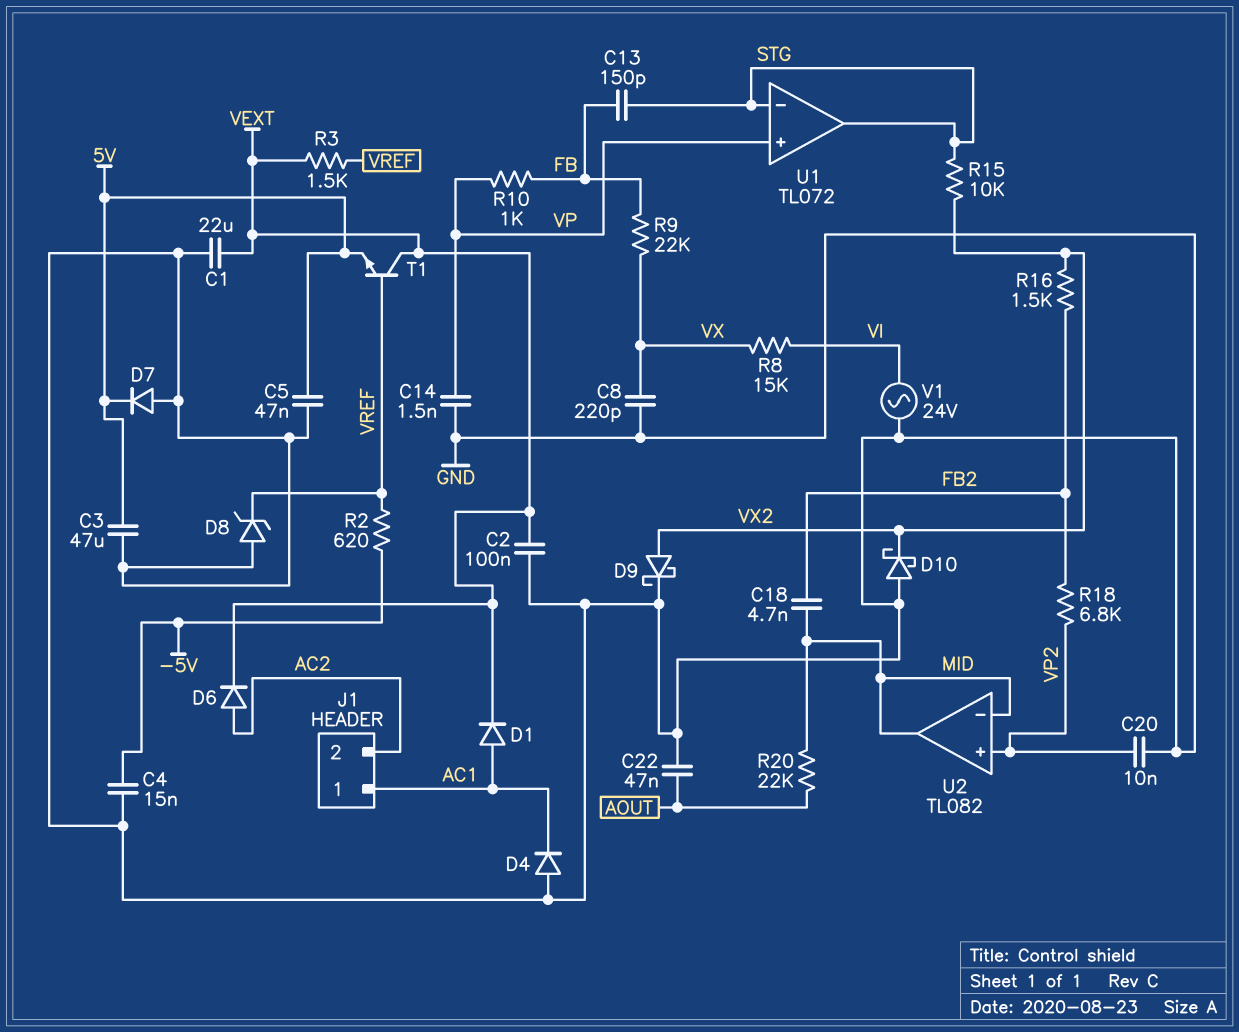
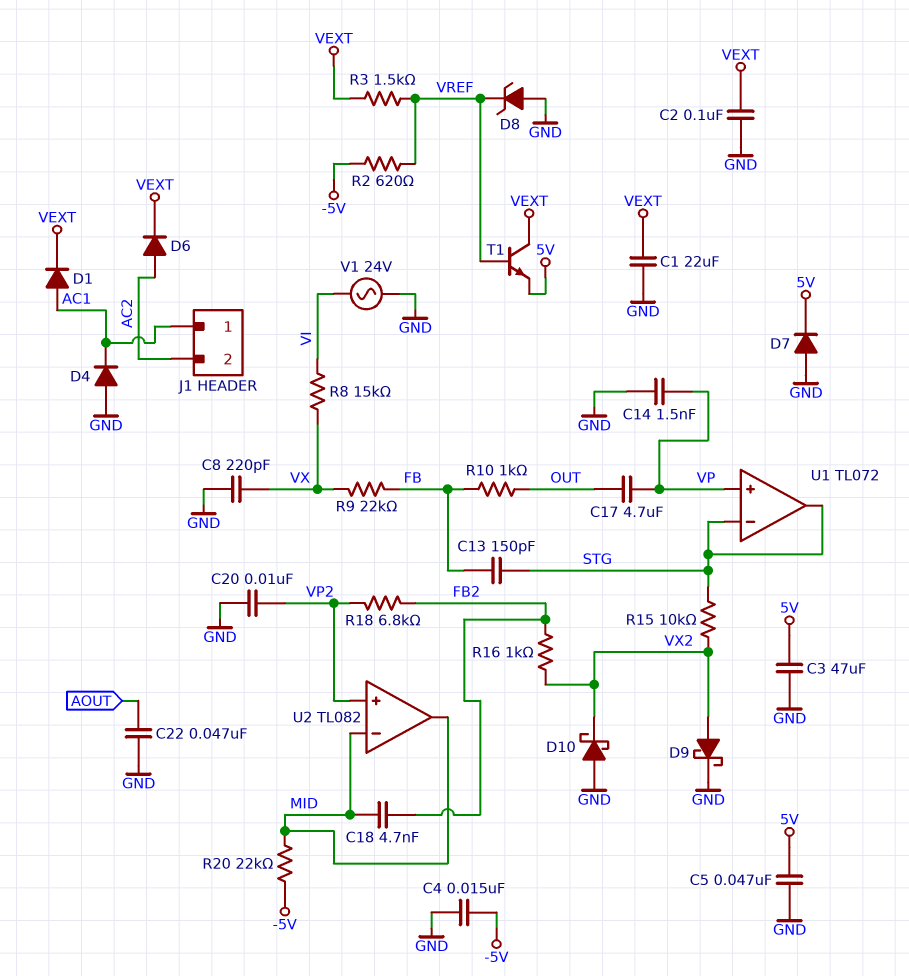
C17: none -> 4.7uF (OUT, VP)
R10: 1k (FB, VP) -> 1k (FB, OUT)
R16: 1.5k (FB2, VX2) -> 1k (FB2, VX2)
R20: 22k (AOUT, MID) -> 22k (-5V, MID)

